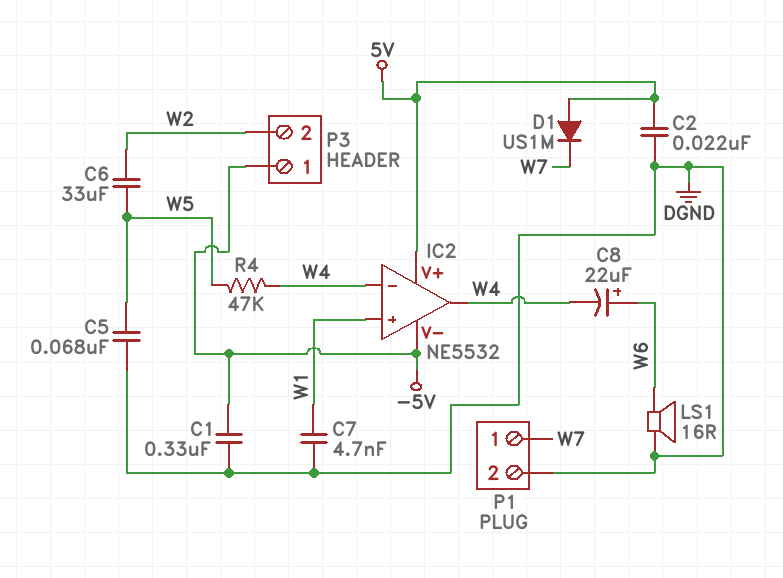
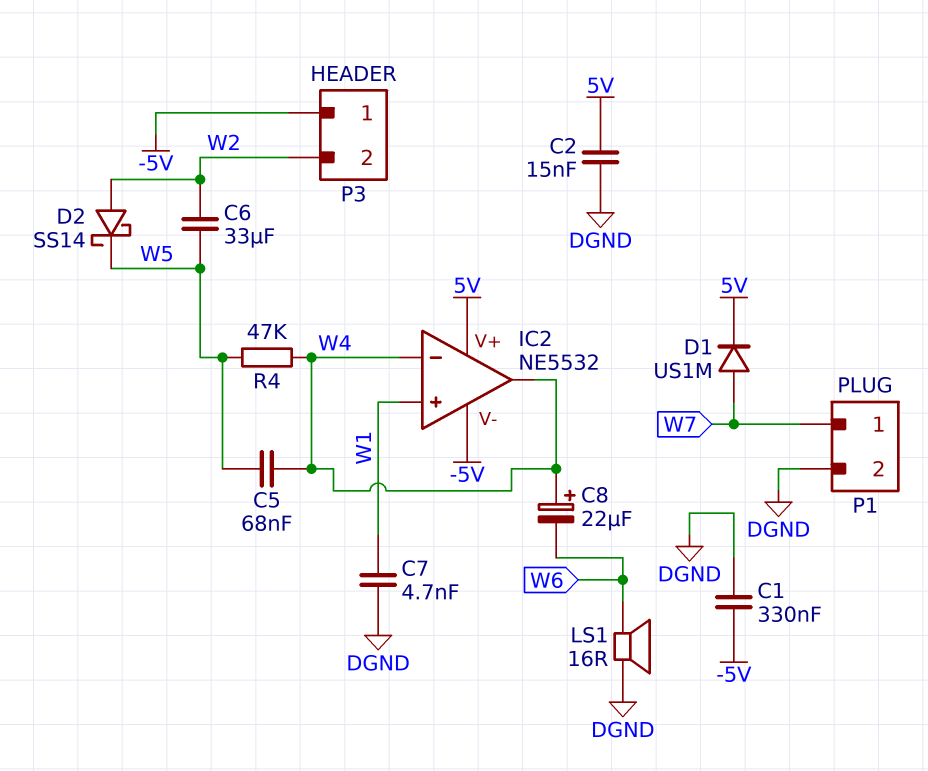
C2: 22nF (5V, DGND) -> 15nF (5V, DGND)
C5: 68nF (DGND, W5) -> 68nF (W4, W5)
C8: 22uF (plus W6, minus W4) -> 22uF (plus W4, minus W6)
D1: diode US1M (A 5V, K W7) -> diode US1M (A W7, K 5V)
D2: none -> schottky SS14 (A W2, K W5)

